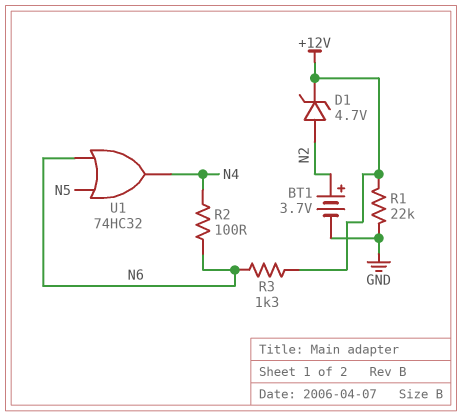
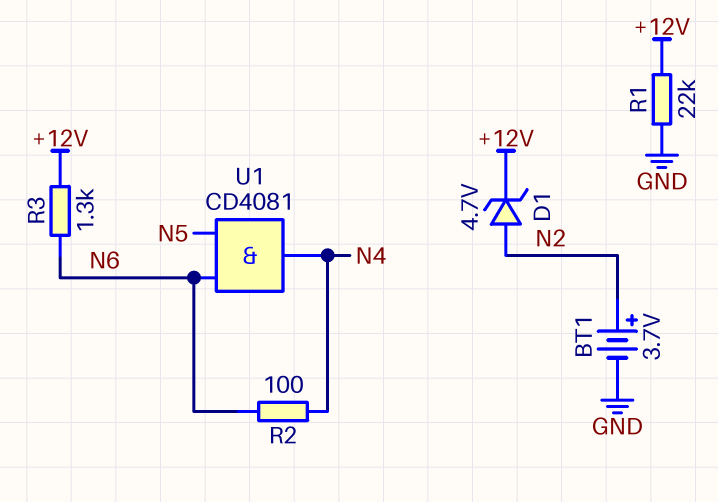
U1: OR 74HC32 (in N5, in N6, out N4) -> AND CD4081 (in N5, in N6, out N4)

